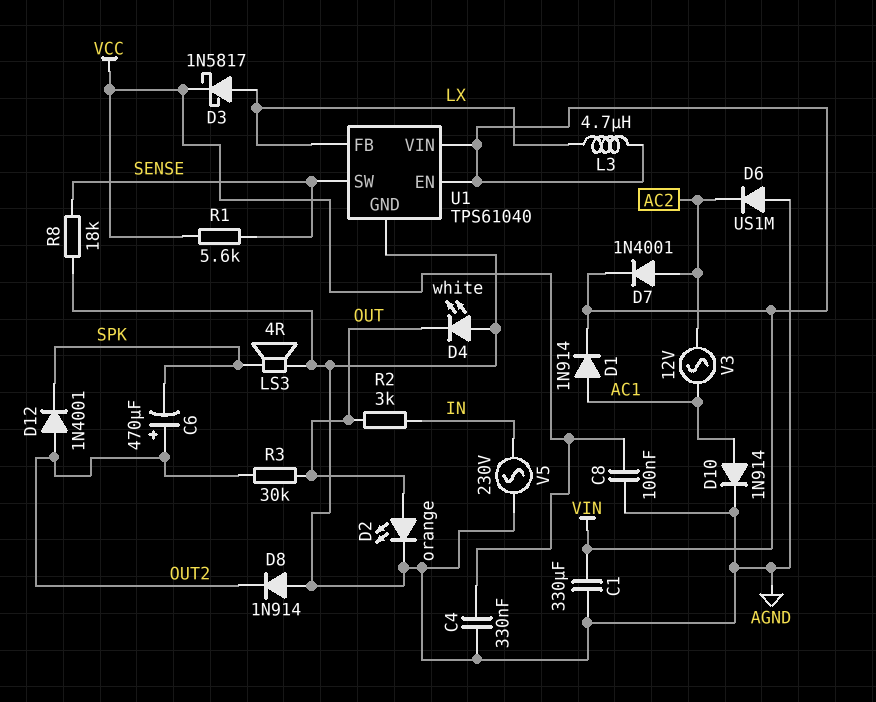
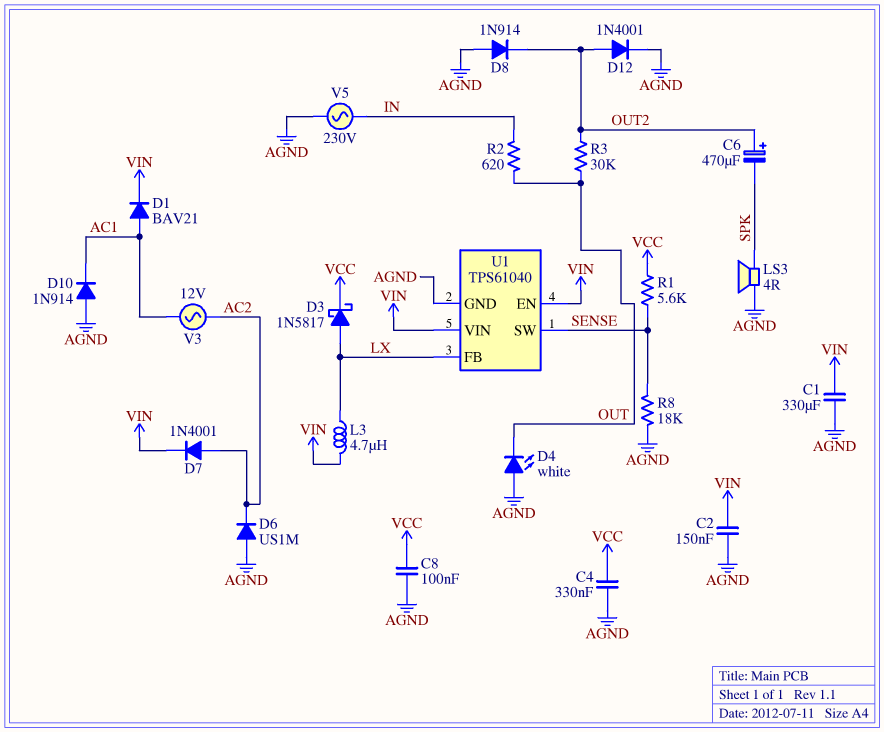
C2: none -> 150nF (AGND, VIN)
D1: diode 1N914 (A AC1, K VIN) -> diode BAV21 (A AC1, K VIN)
D2: LED orange (A OUT, K AGND) -> none
D10: diode 1N914 (A AC1, K AGND) -> diode 1N914 (A AGND, K AC1)
D12: diode 1N4001 (A OUT2, K SPK) -> diode 1N4001 (A OUT2, K AGND)
R2: 3k (IN, OUT) -> 620 (IN, OUT)

